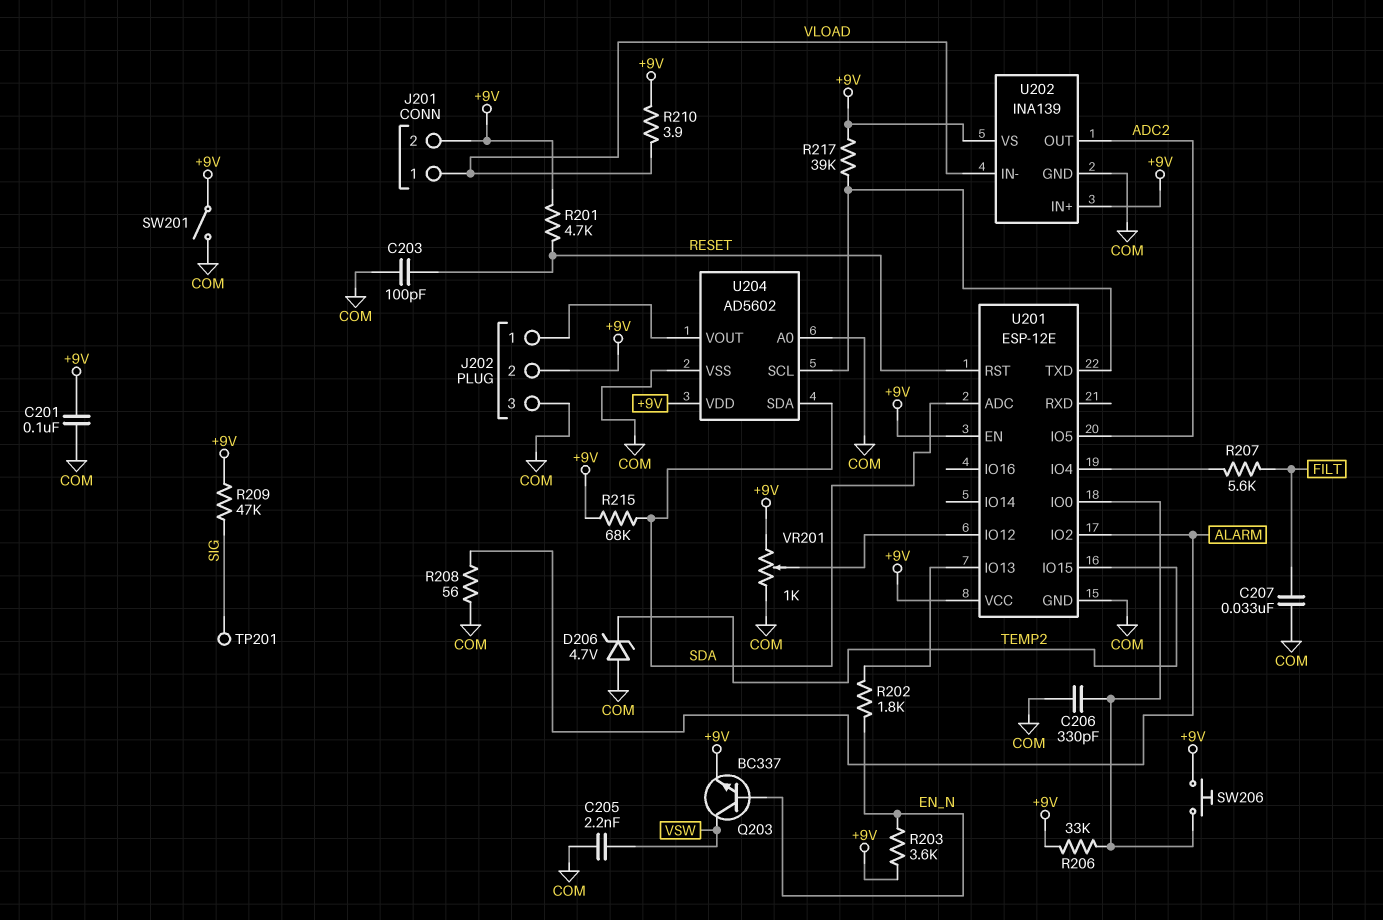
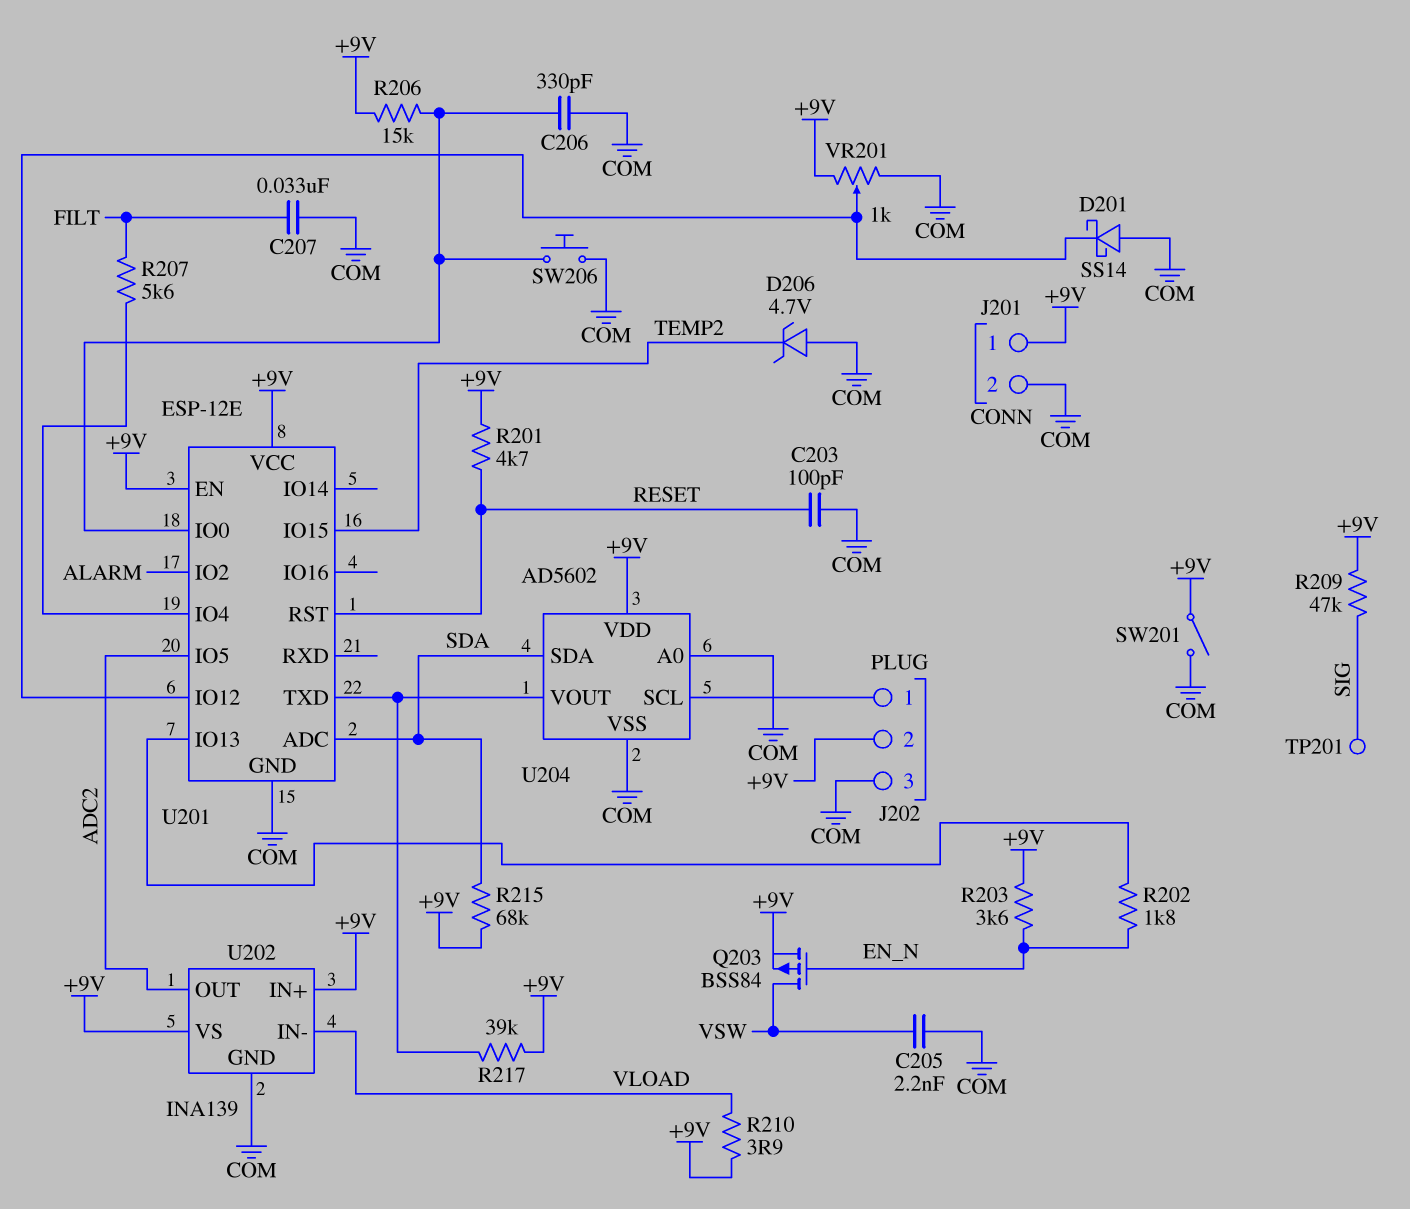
C201: 100nF (+9V, COM) -> none
D201: none -> schottky SS14 (A COM, K U201/IO12)
J201 pin 1: VLOAD -> +9V
J201 pin 2: +9V -> COM
Q203: NPN BC337 (B EN_N, C VSW, E +9V) -> PMOS BSS84 (G EN_N, D VSW, S +9V)
R206: 33k (+9V, U201/IO0) -> 15k (+9V, U201/IO0)
R208: 56 (ALARM, COM) -> none
SW206: button (+9V, U201/IO0) -> button (COM, U201/IO0)
U204 pin SCL: U201/TXD -> J202/1
U204 pin VOUT: J202/1 -> U201/TXD

